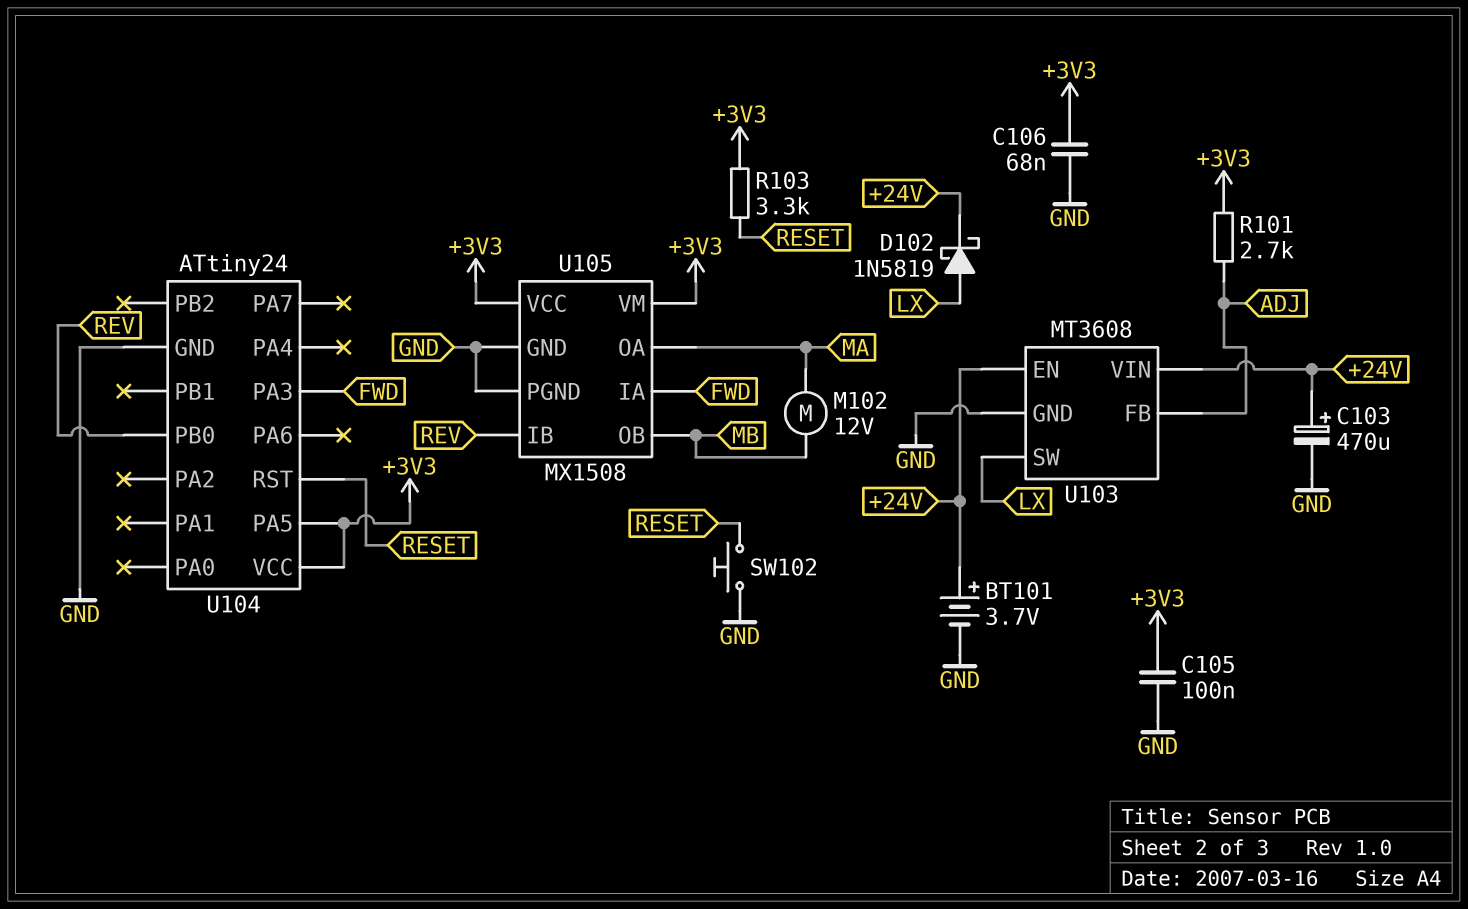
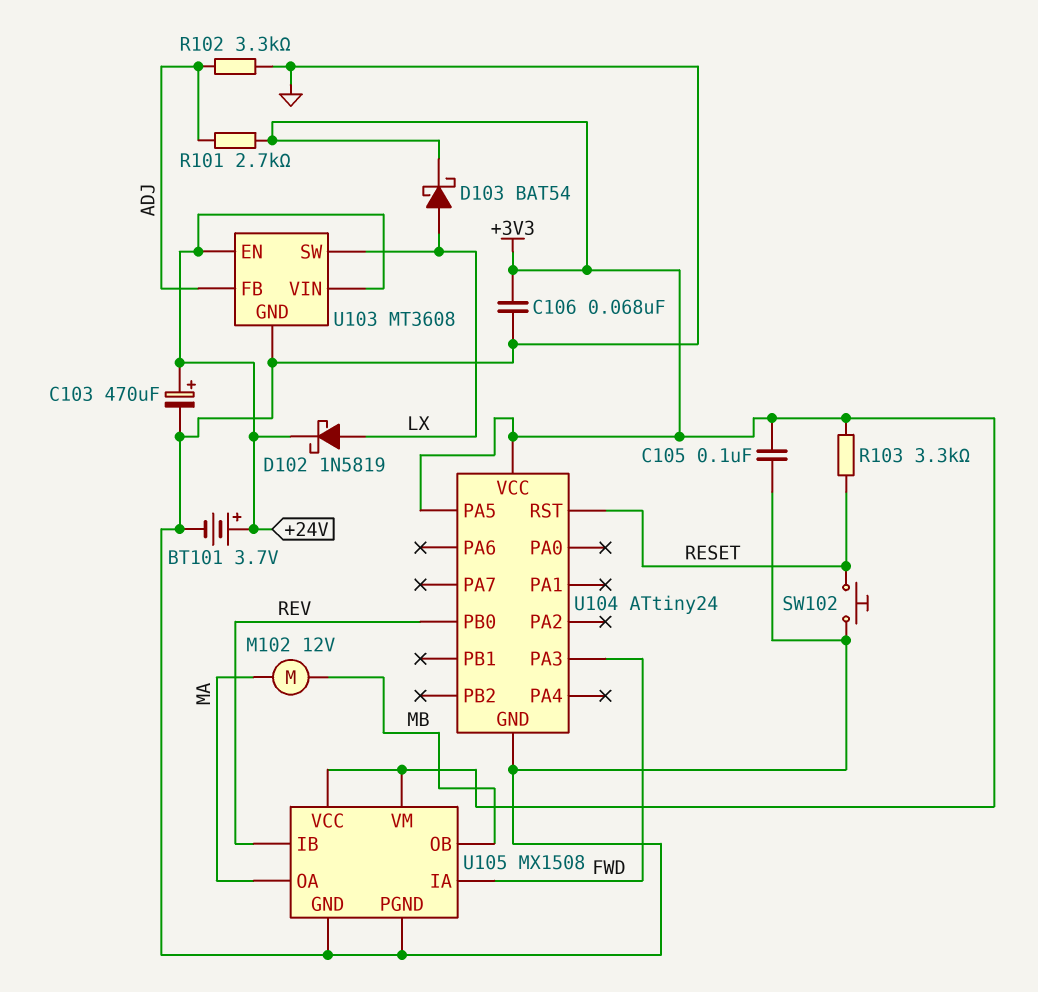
D103: none -> schottky BAT54 (A LX, K +3V3)
R102: none -> 3.3k (ADJ, GND)

